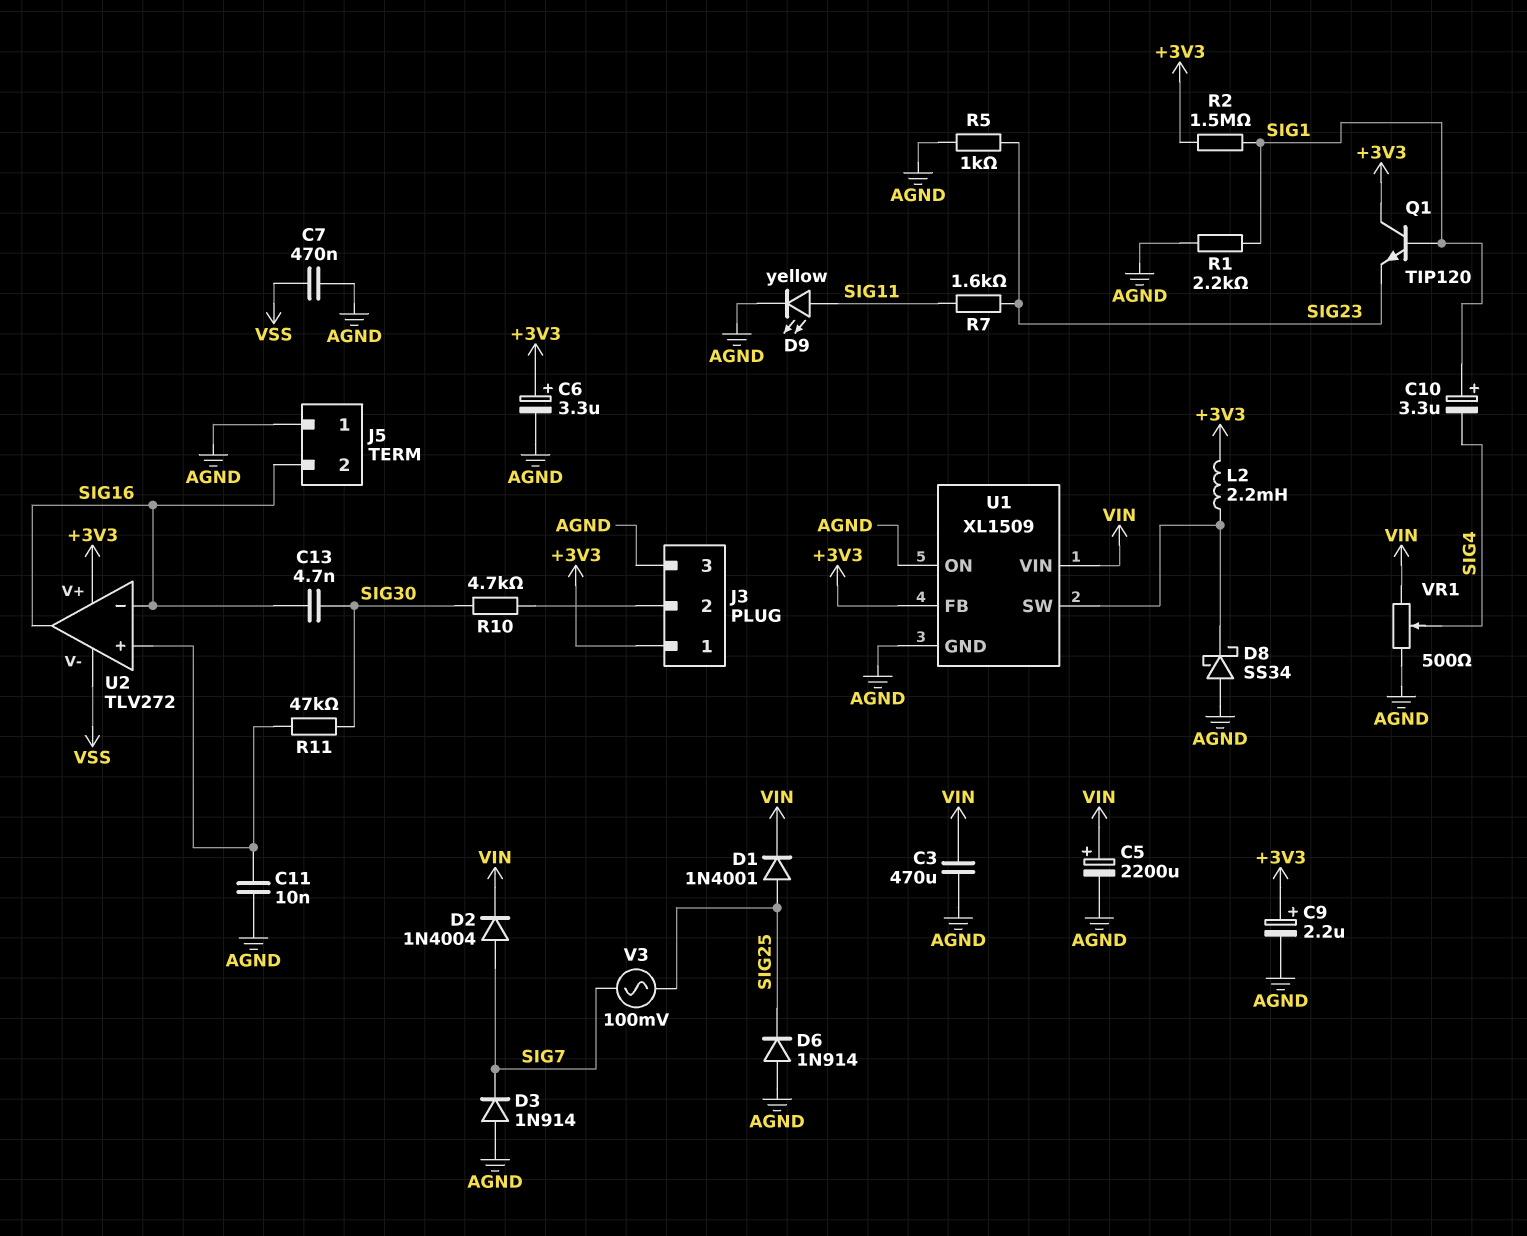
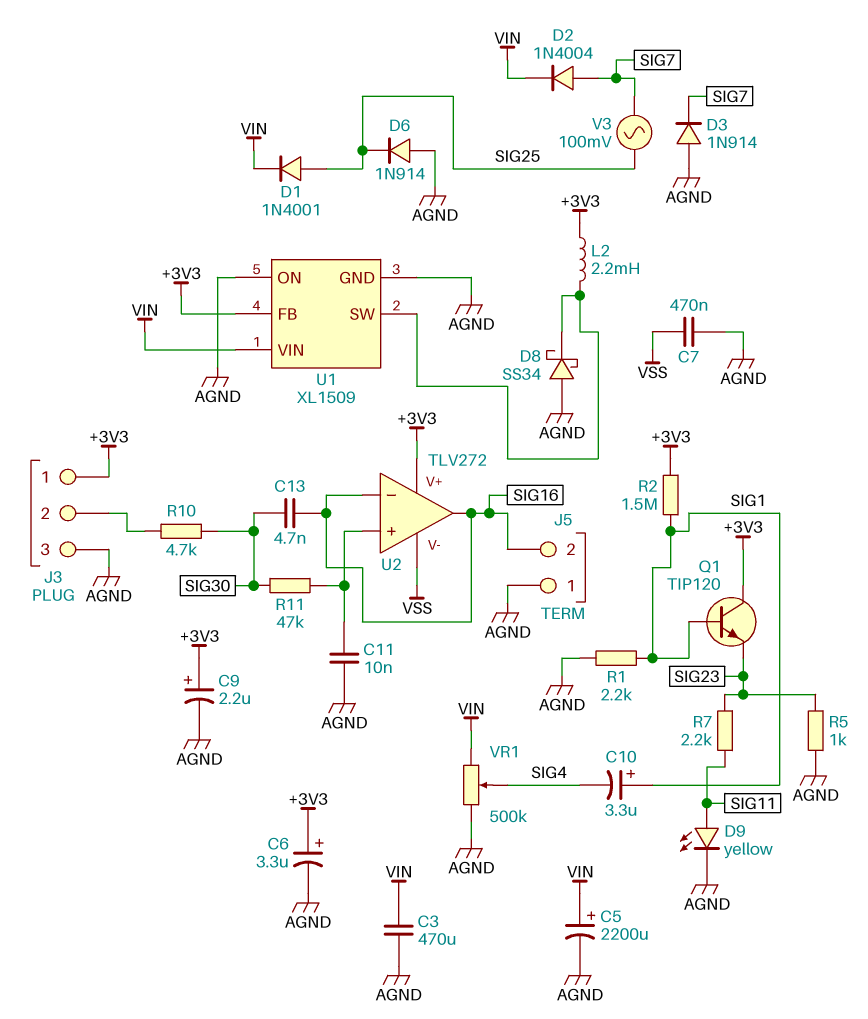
R7: 1.6k (SIG11, SIG23) -> 2.2k (SIG11, SIG23)
VR1: 500 (AGND, VIN, wiper SIG4) -> 500k (AGND, VIN, wiper SIG4)

